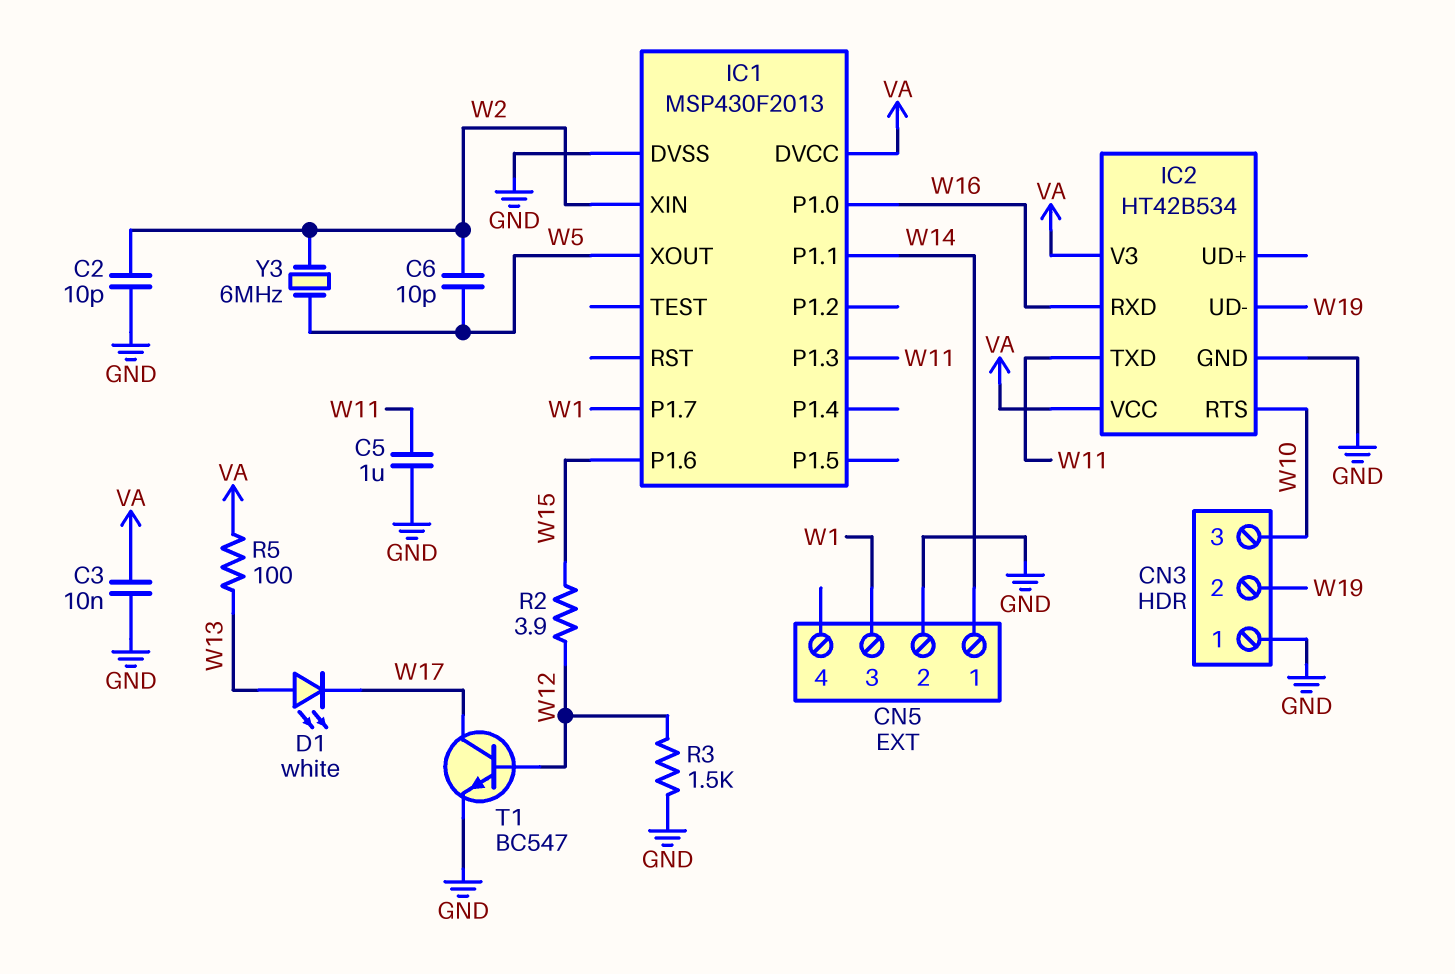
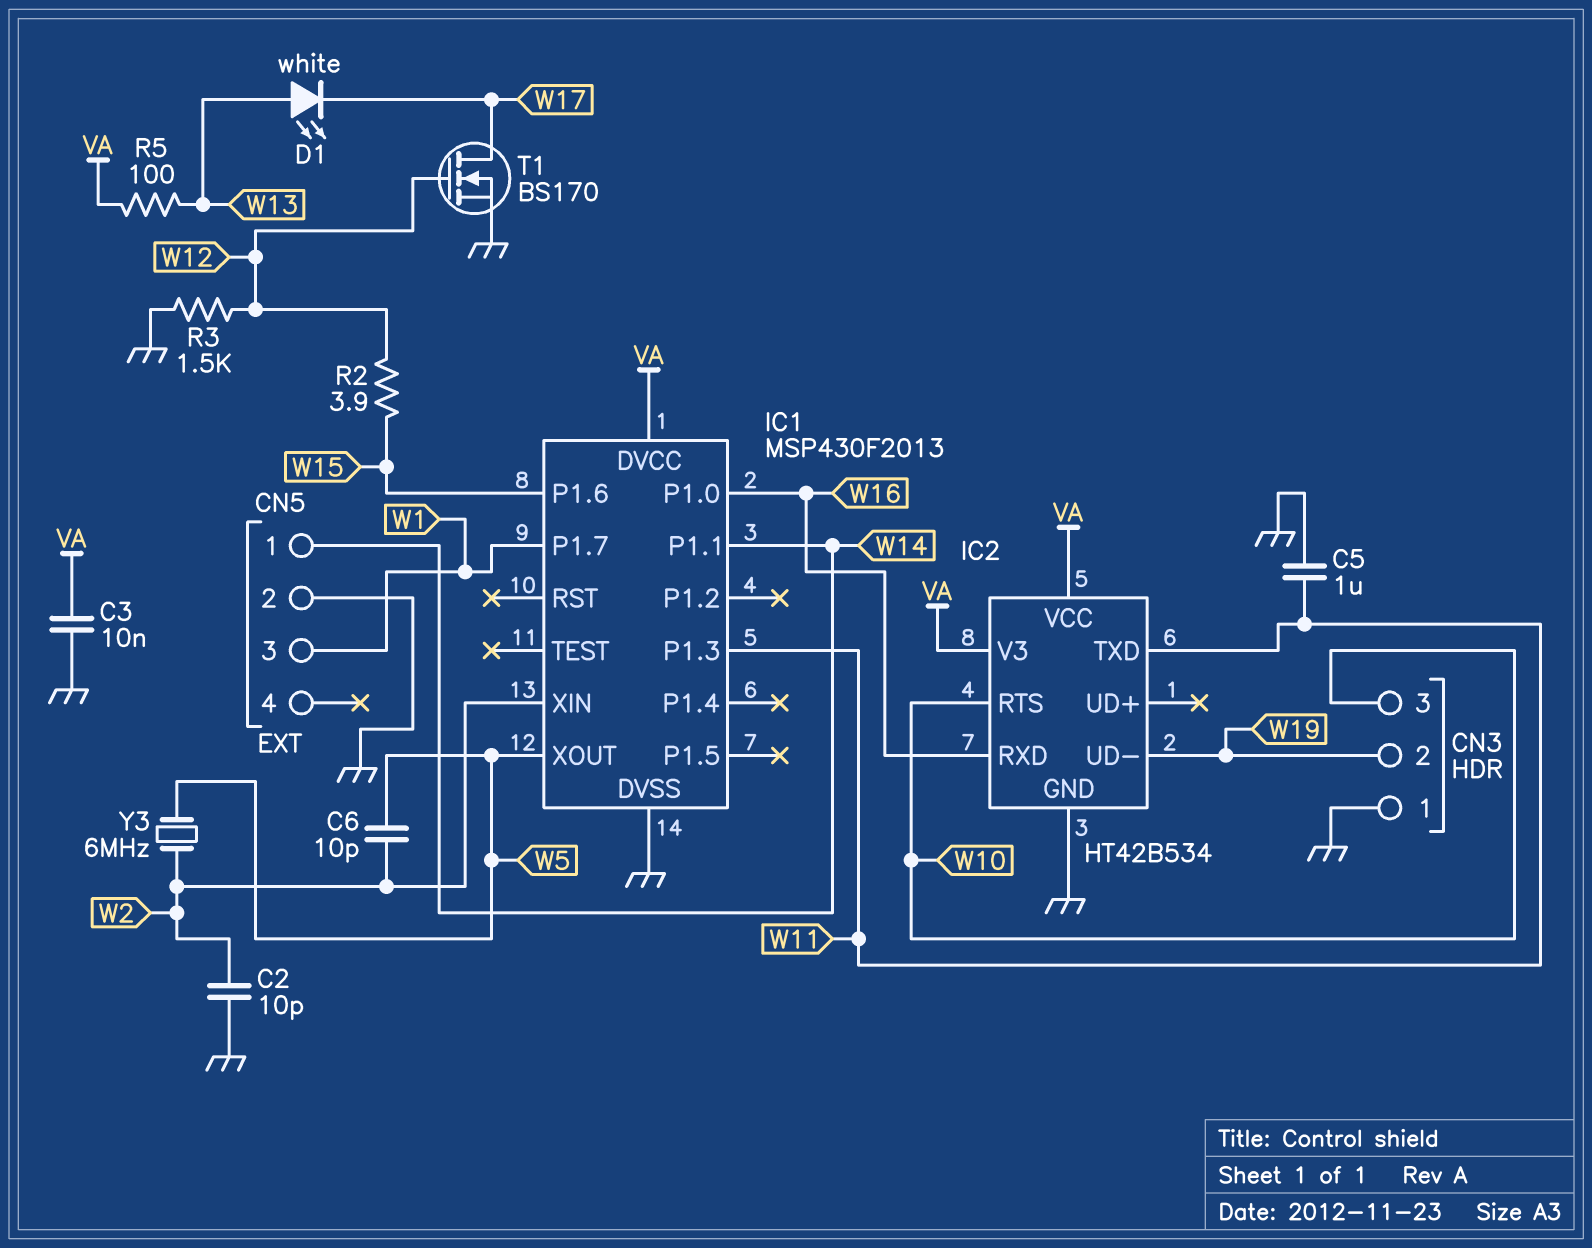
T1: NPN BC547 (B W12, C W17, E GND) -> NMOS BS170 (G W12, D W17, S GND)

